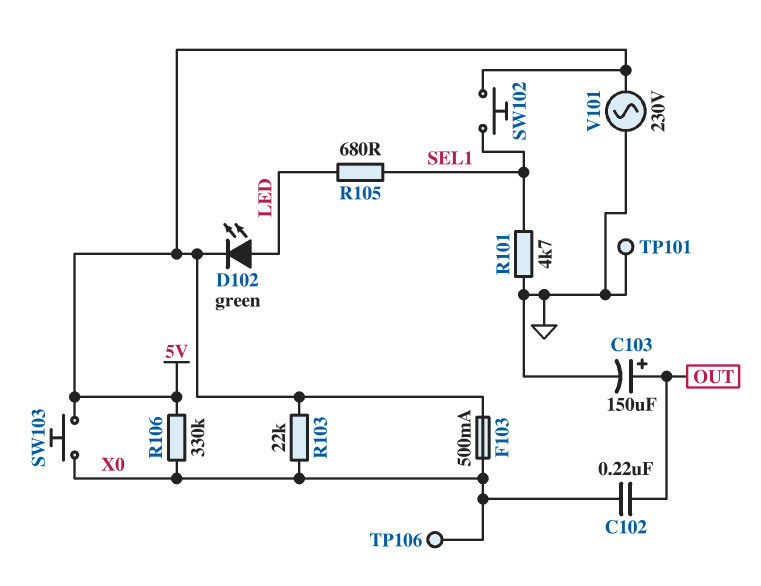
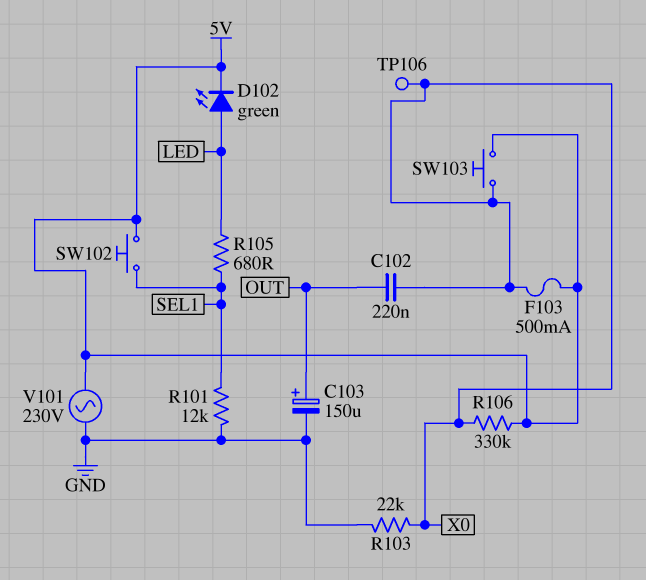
R101: 4.7k (GND, SEL1) -> 12k (GND, SEL1)
R103: 22k (5V, X0) -> 22k (GND, X0)
TP101: test point (GND) -> none

